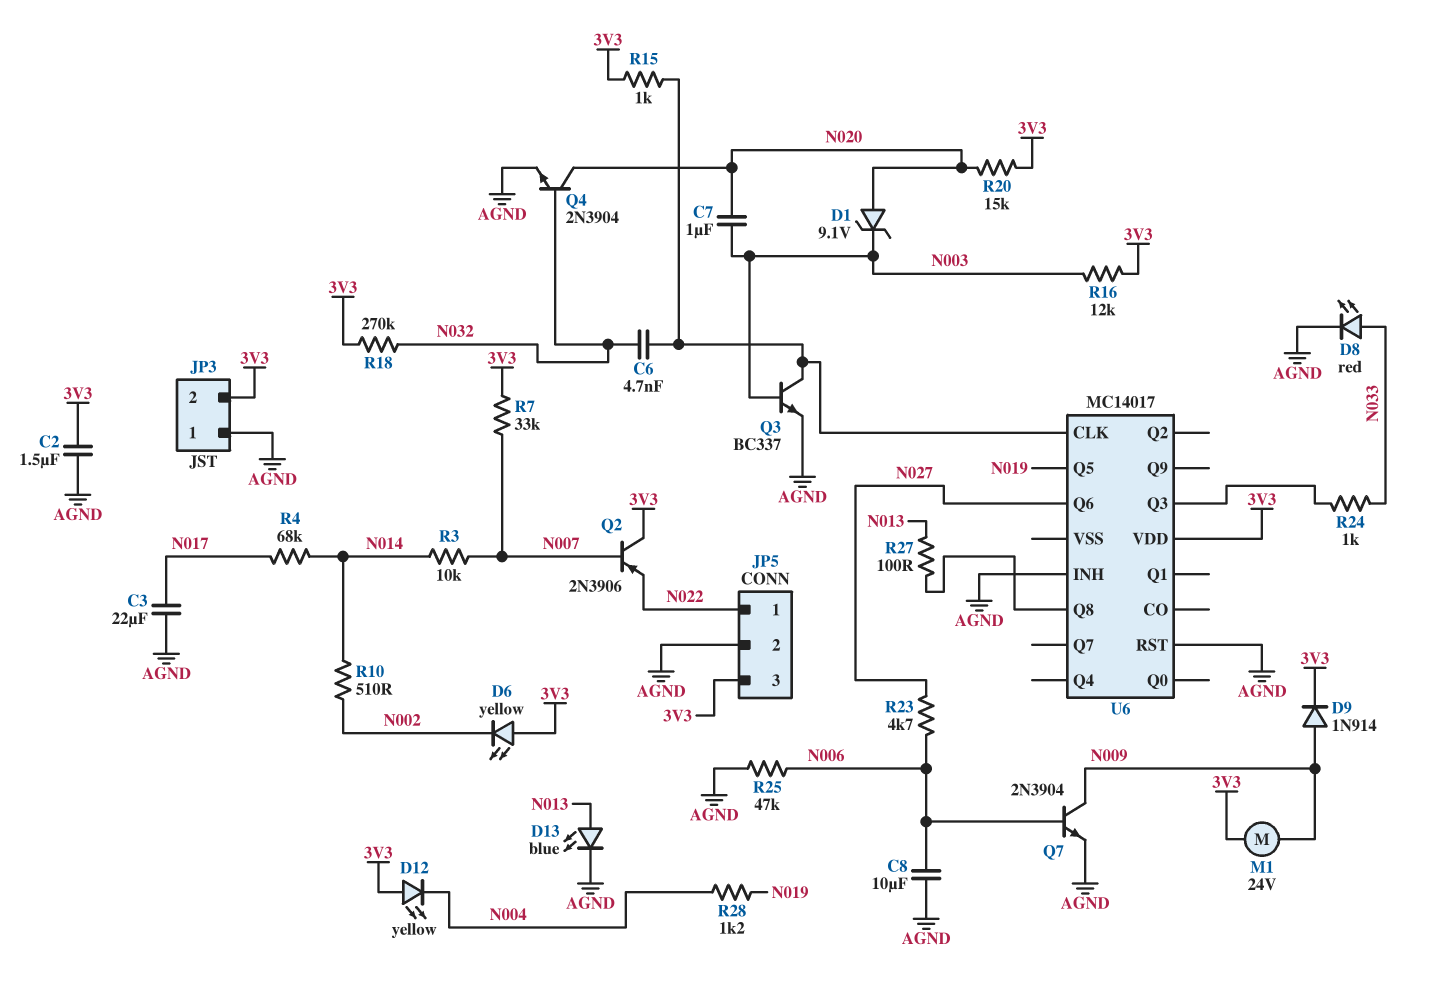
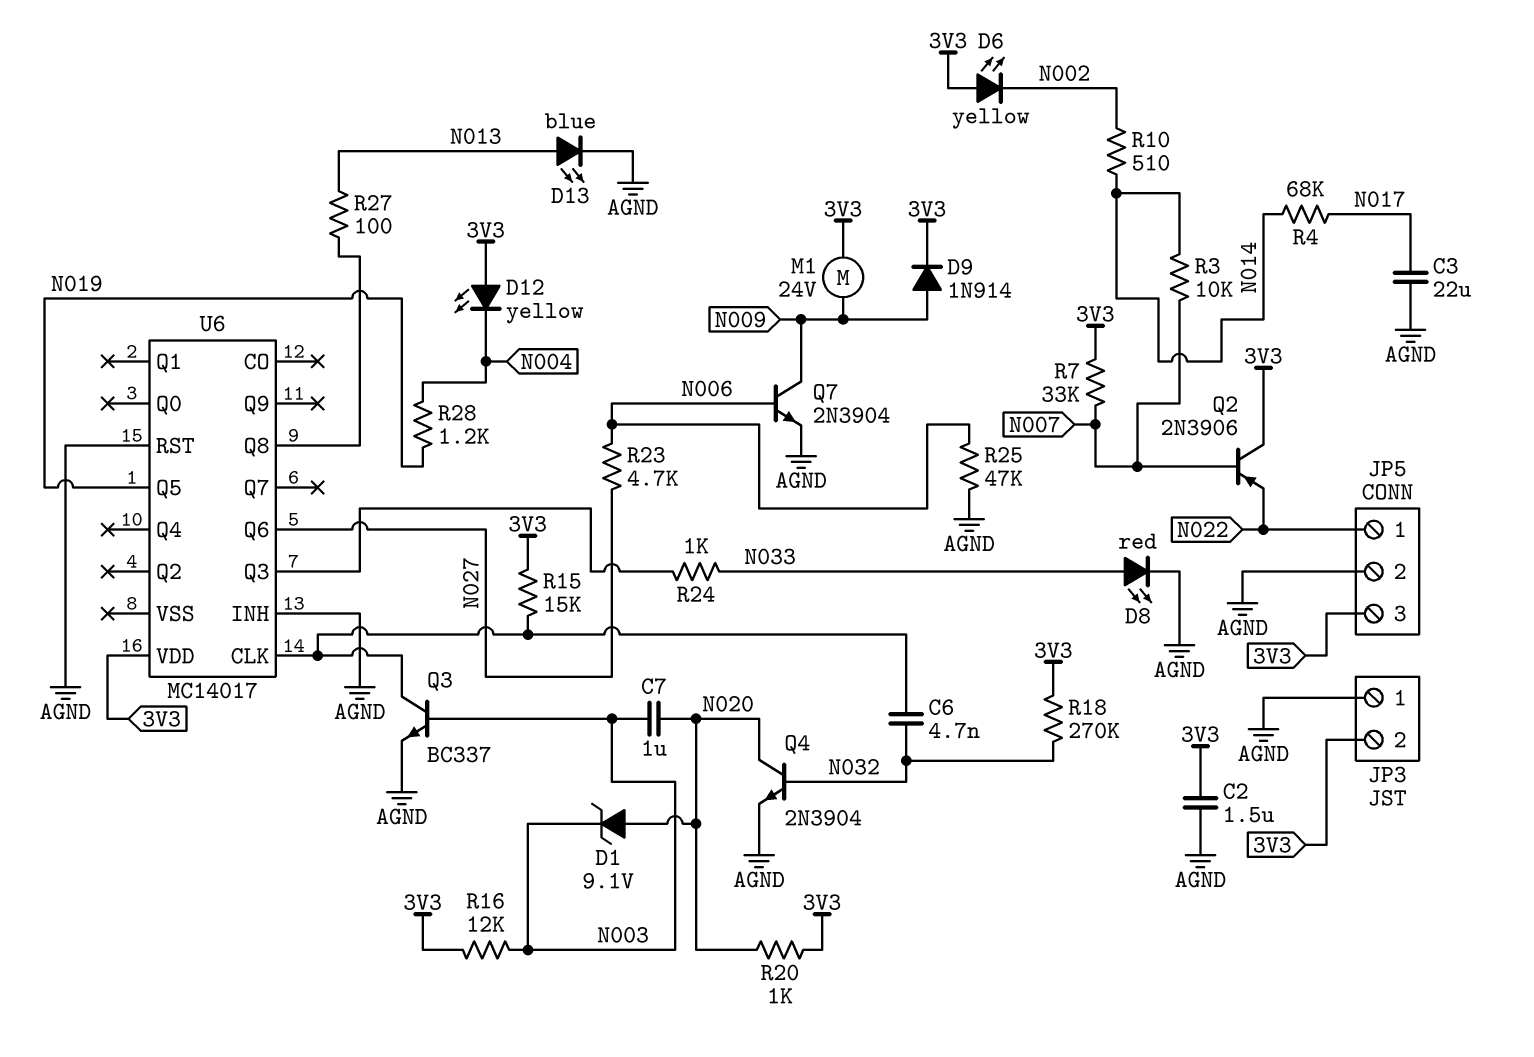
C8: 10uF (AGND, N006) -> none
R15: 1k (3V3, U6/CLK) -> 15k (3V3, U6/CLK)
R20: 15k (3V3, N020) -> 1k (3V3, N020)

